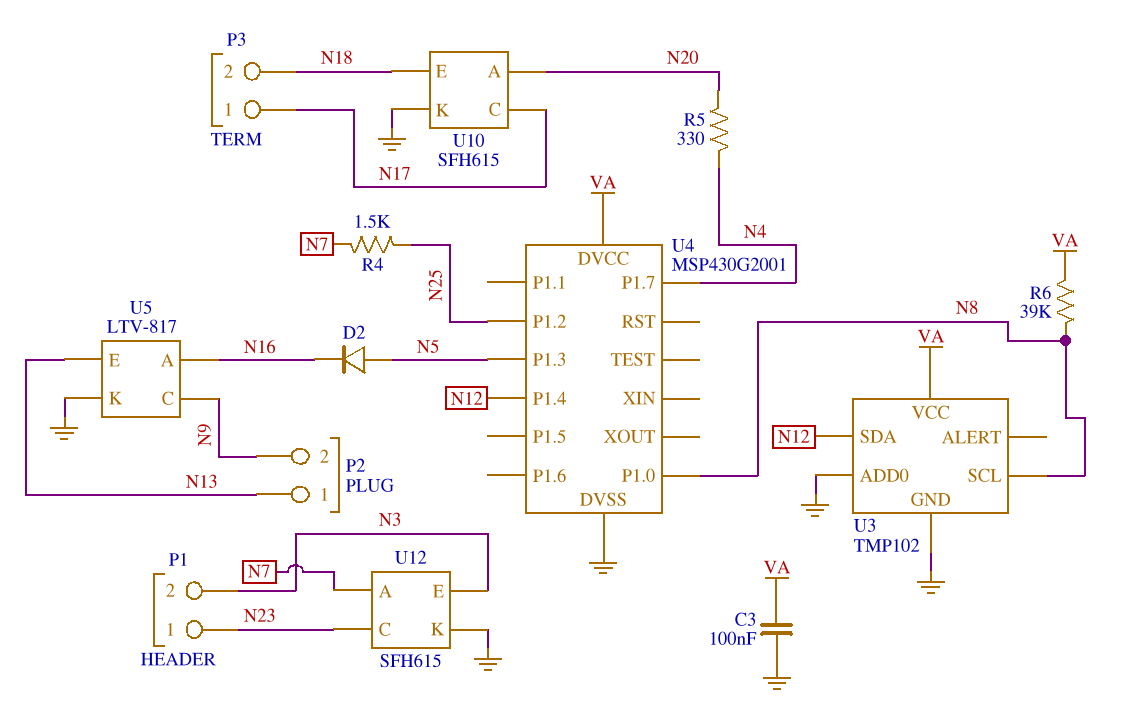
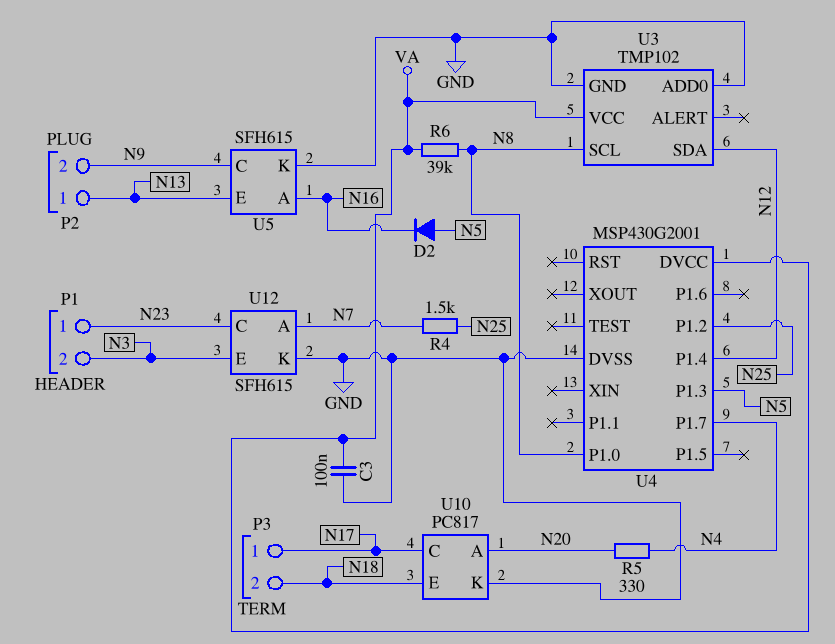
U5: LTV-817 -> SFH615
U10: SFH615 -> PC817

